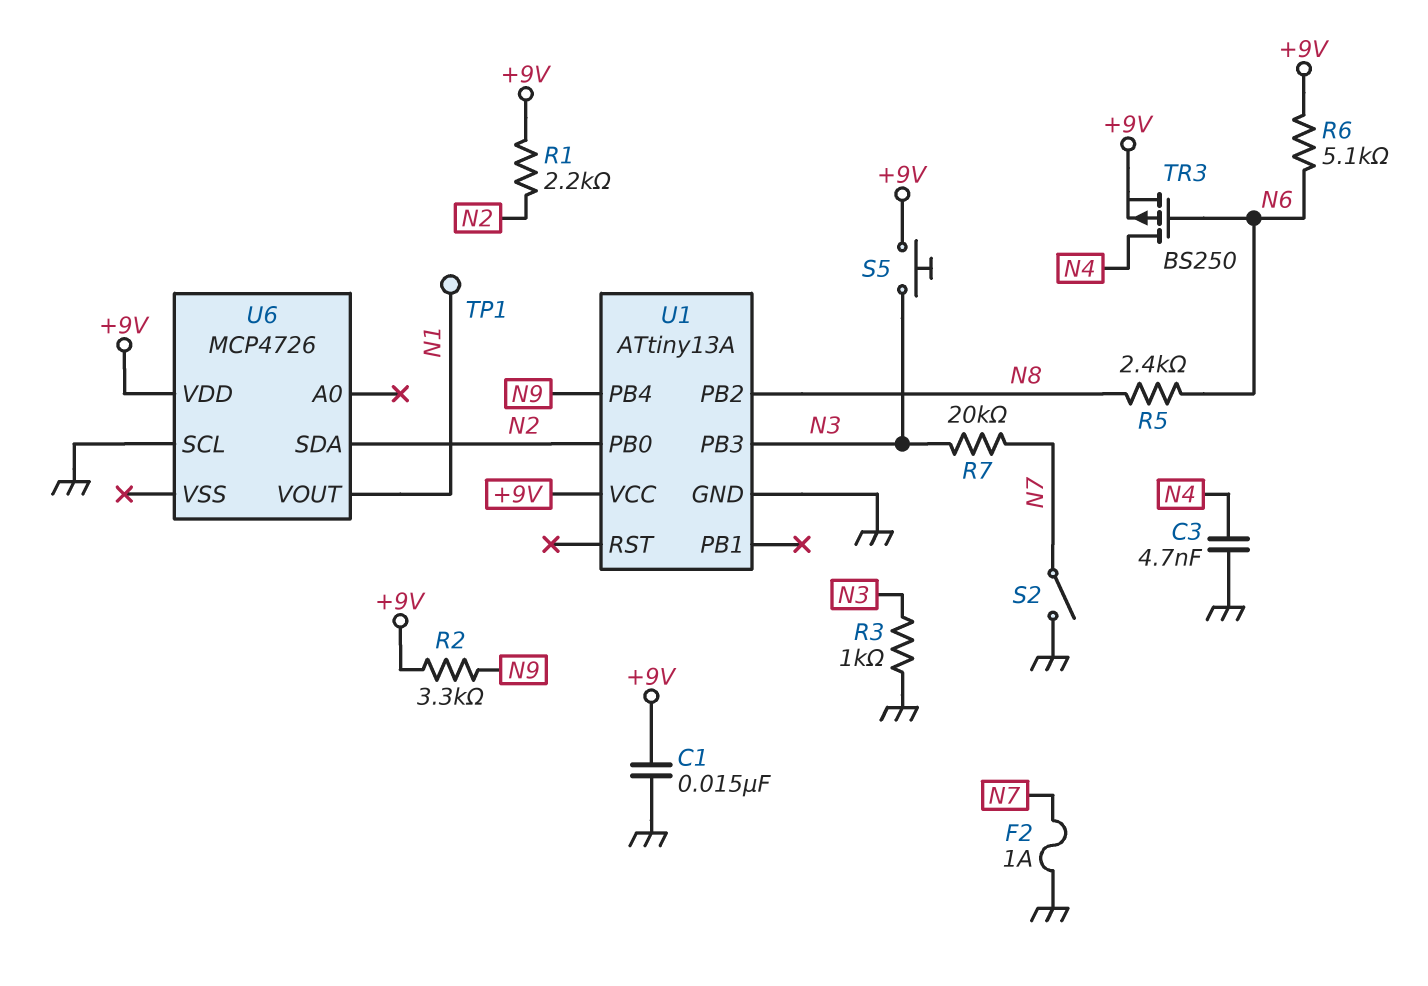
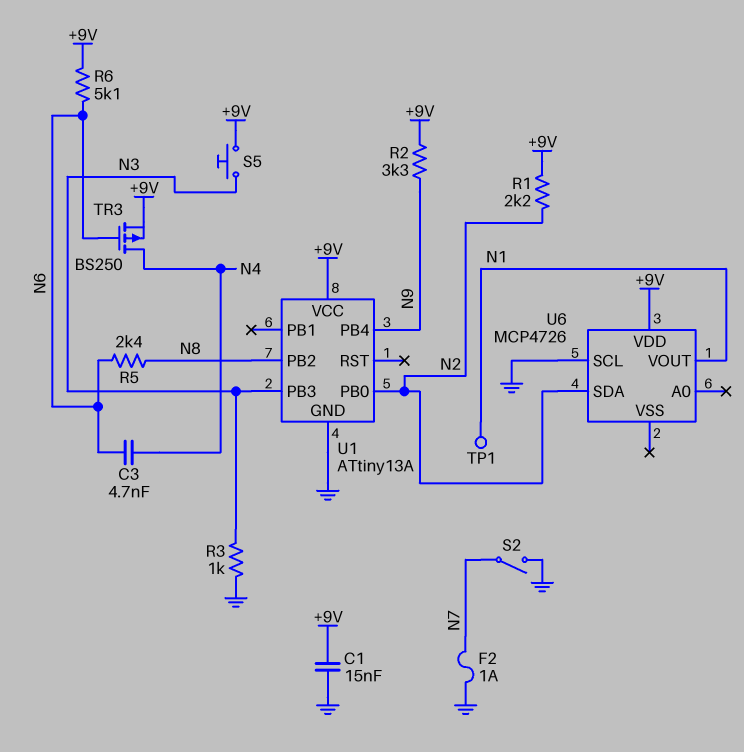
C3: 4.7nF (GND, N4) -> 4.7nF (N4, N6)
R7: 20k (N3, N7) -> none

